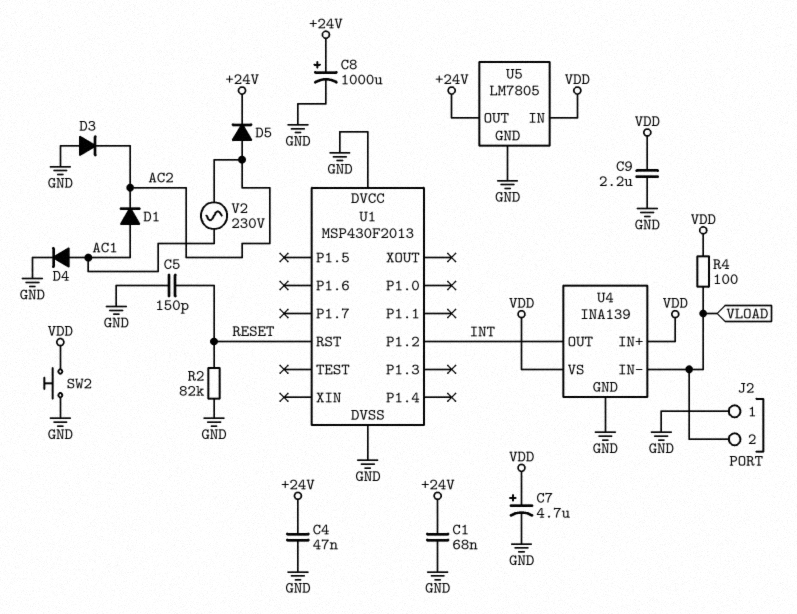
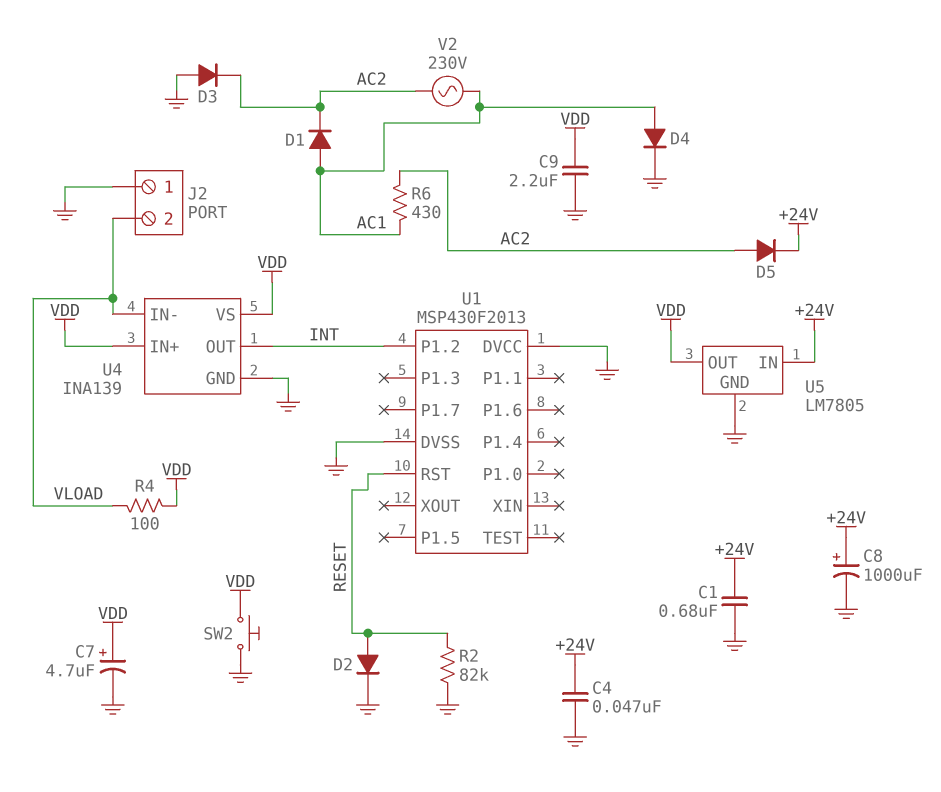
C1: 68nF (+24V, GND) -> 680nF (+24V, GND)
C5: 150pF (GND, RESET) -> none
D2: none -> diode (A RESET, K GND)
R6: none -> 430 (AC1, AC2)
U5 pin IN: VDD -> +24V
U5 pin OUT: +24V -> VDD

